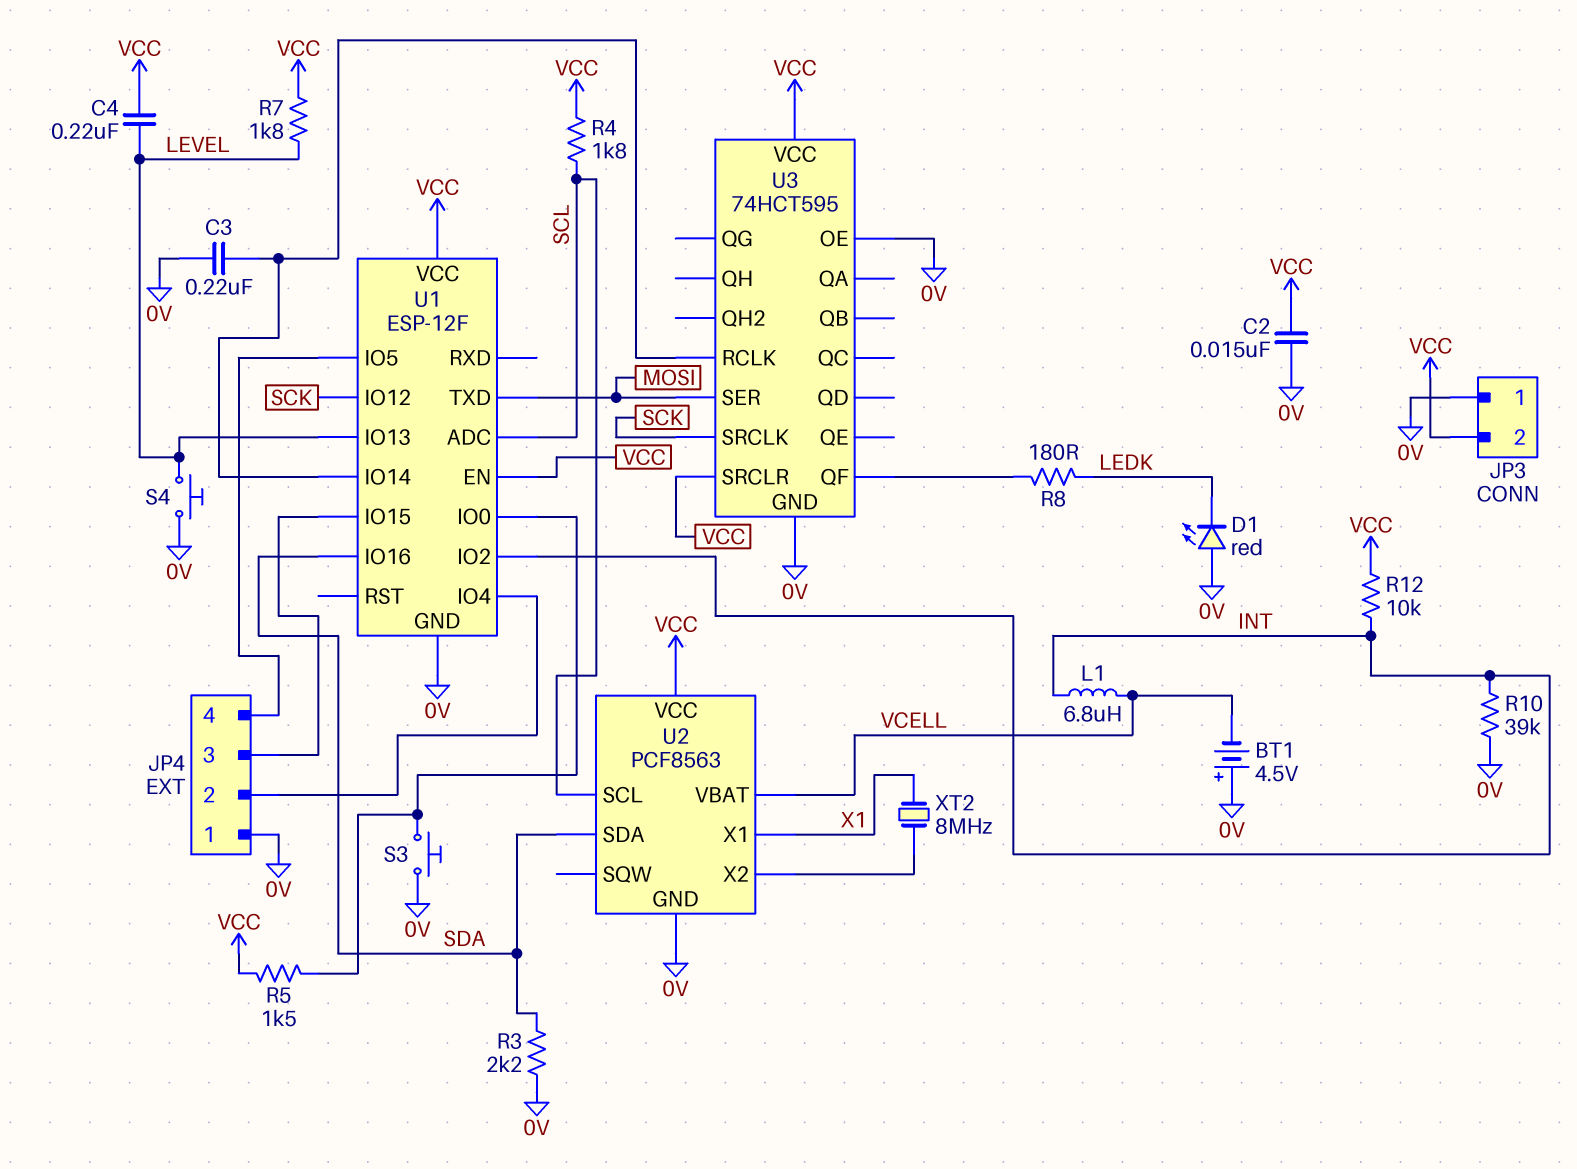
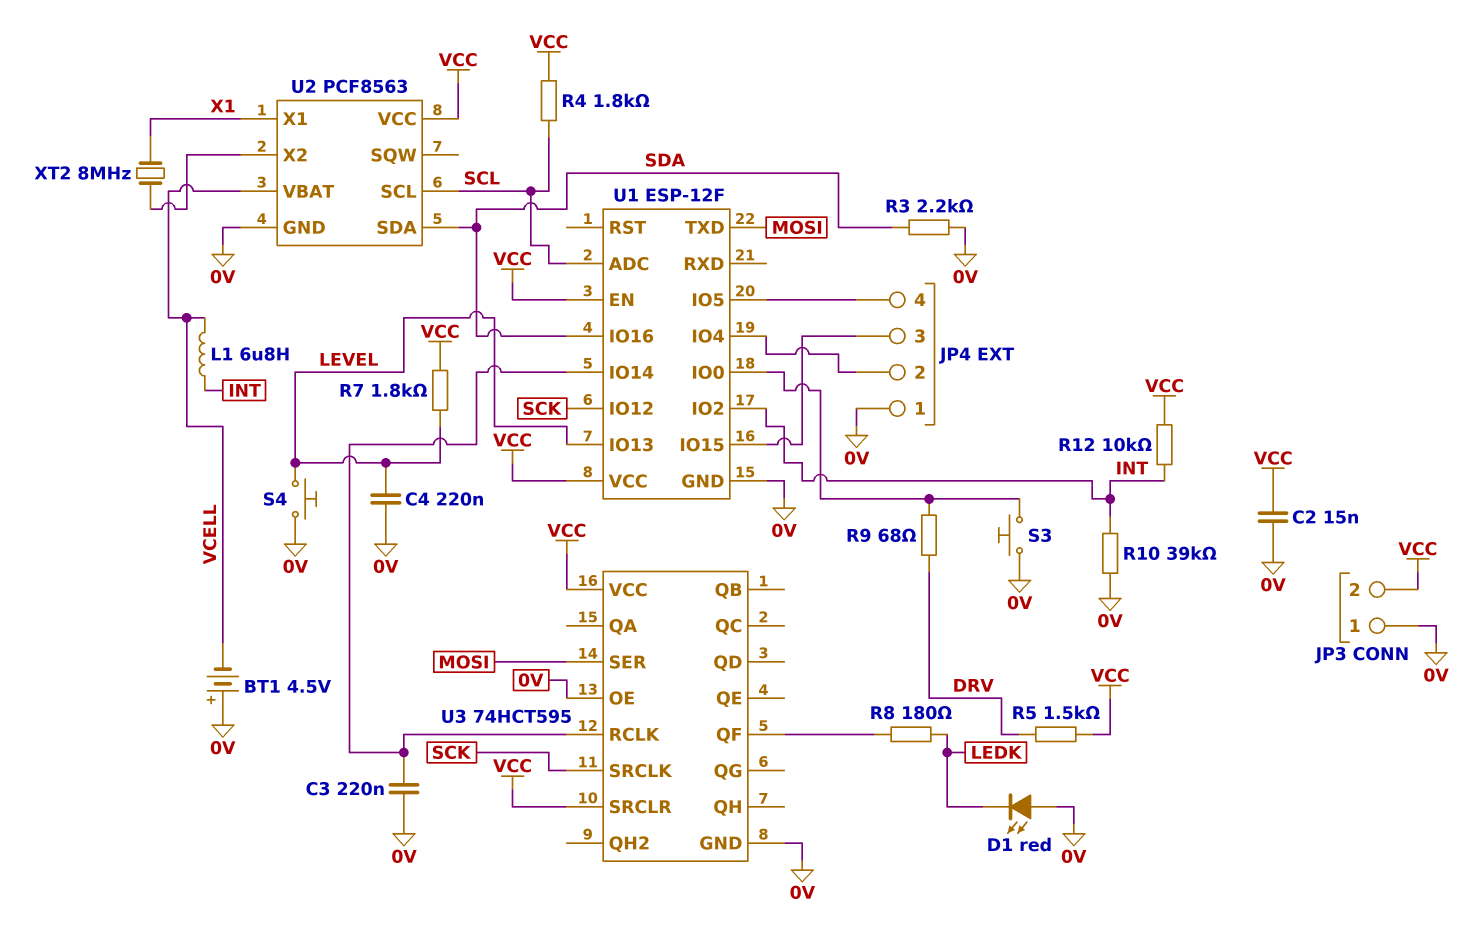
C4: 220nF (LEVEL, VCC) -> 220nF (0V, LEVEL)
R5: 1.5k (U1/IO0, VCC) -> 1.5k (DRV, VCC)
R9: none -> 68 (DRV, U1/IO0)

